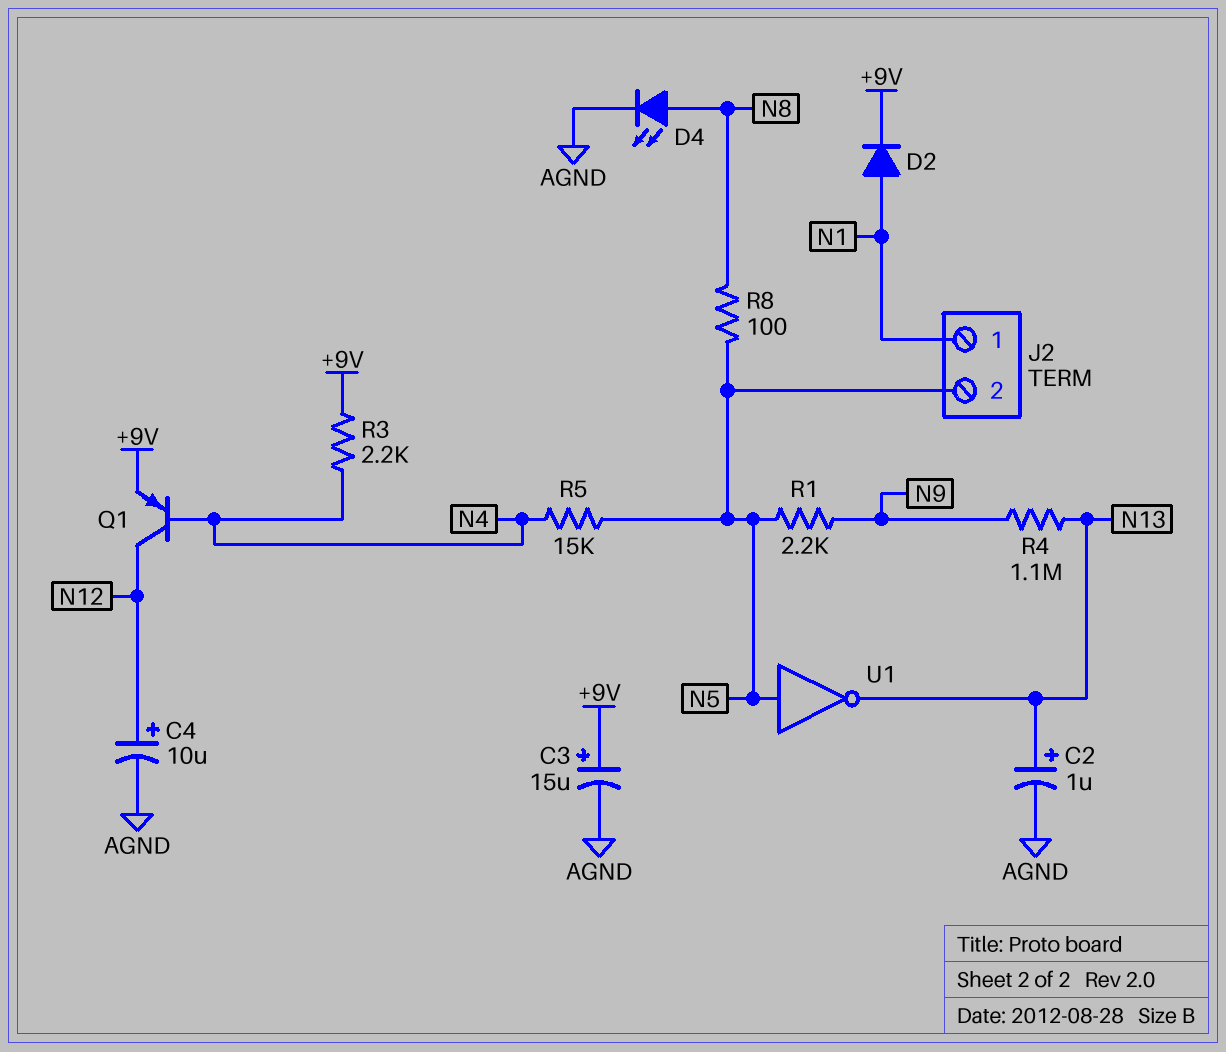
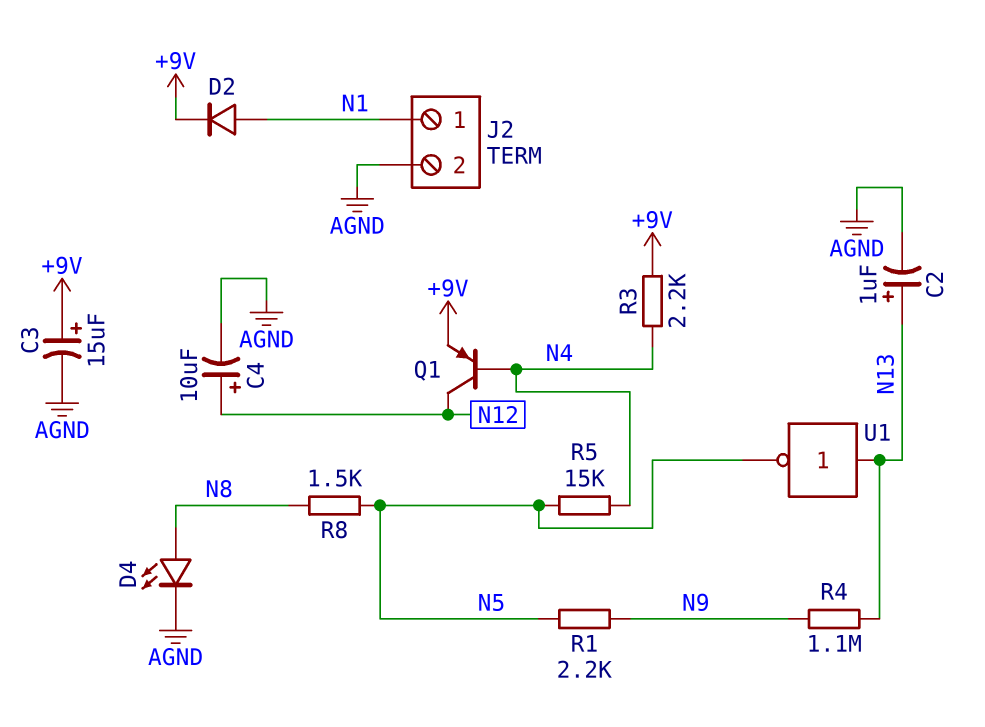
J2 pin 2: N5 -> AGND
R8: 100 (N5, N8) -> 1.5k (N5, N8)
U1: NOT (in N5, out N13) -> NOT (in N13, out N5)

